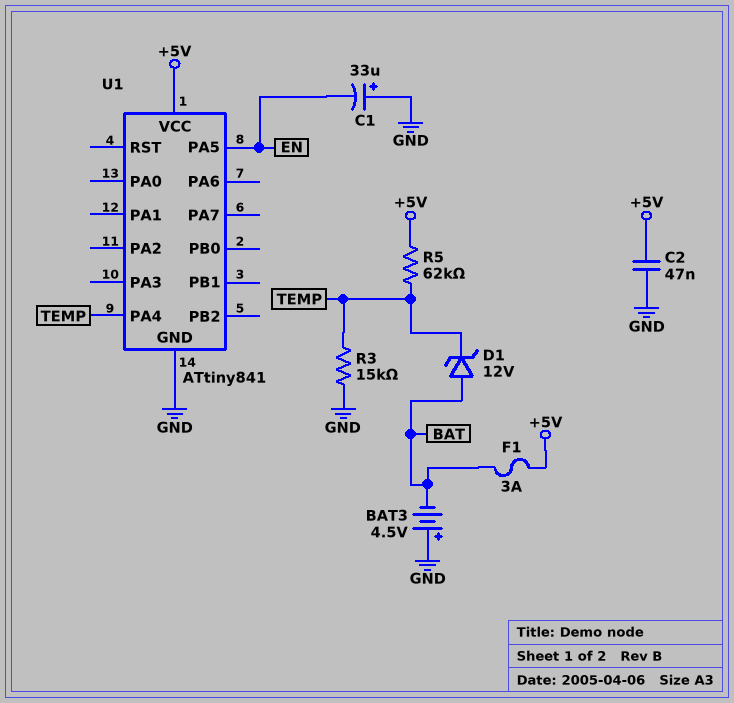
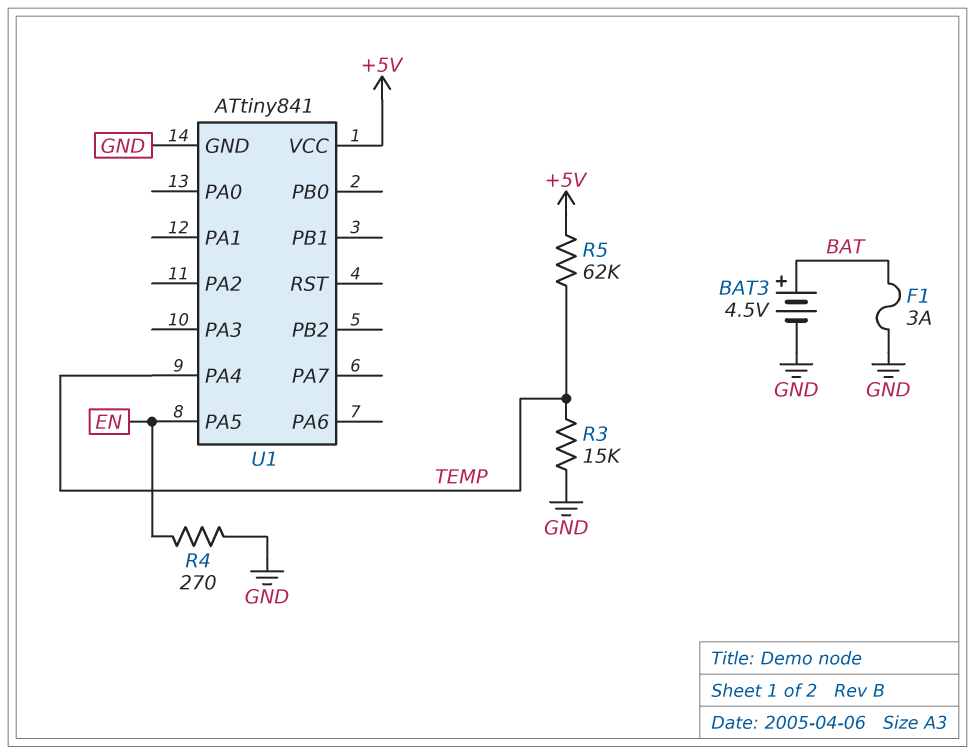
BAT3: 4.5V (plus GND, minus BAT) -> 4.5V (plus BAT, minus GND)
C1: 33uF (plus GND, minus EN) -> none
C2: 47nF (+5V, GND) -> none
D1: zener 12V (A BAT, K TEMP) -> none
F1: 3A (+5V, BAT) -> 3A (BAT, GND)
R4: none -> 270 (EN, GND)

